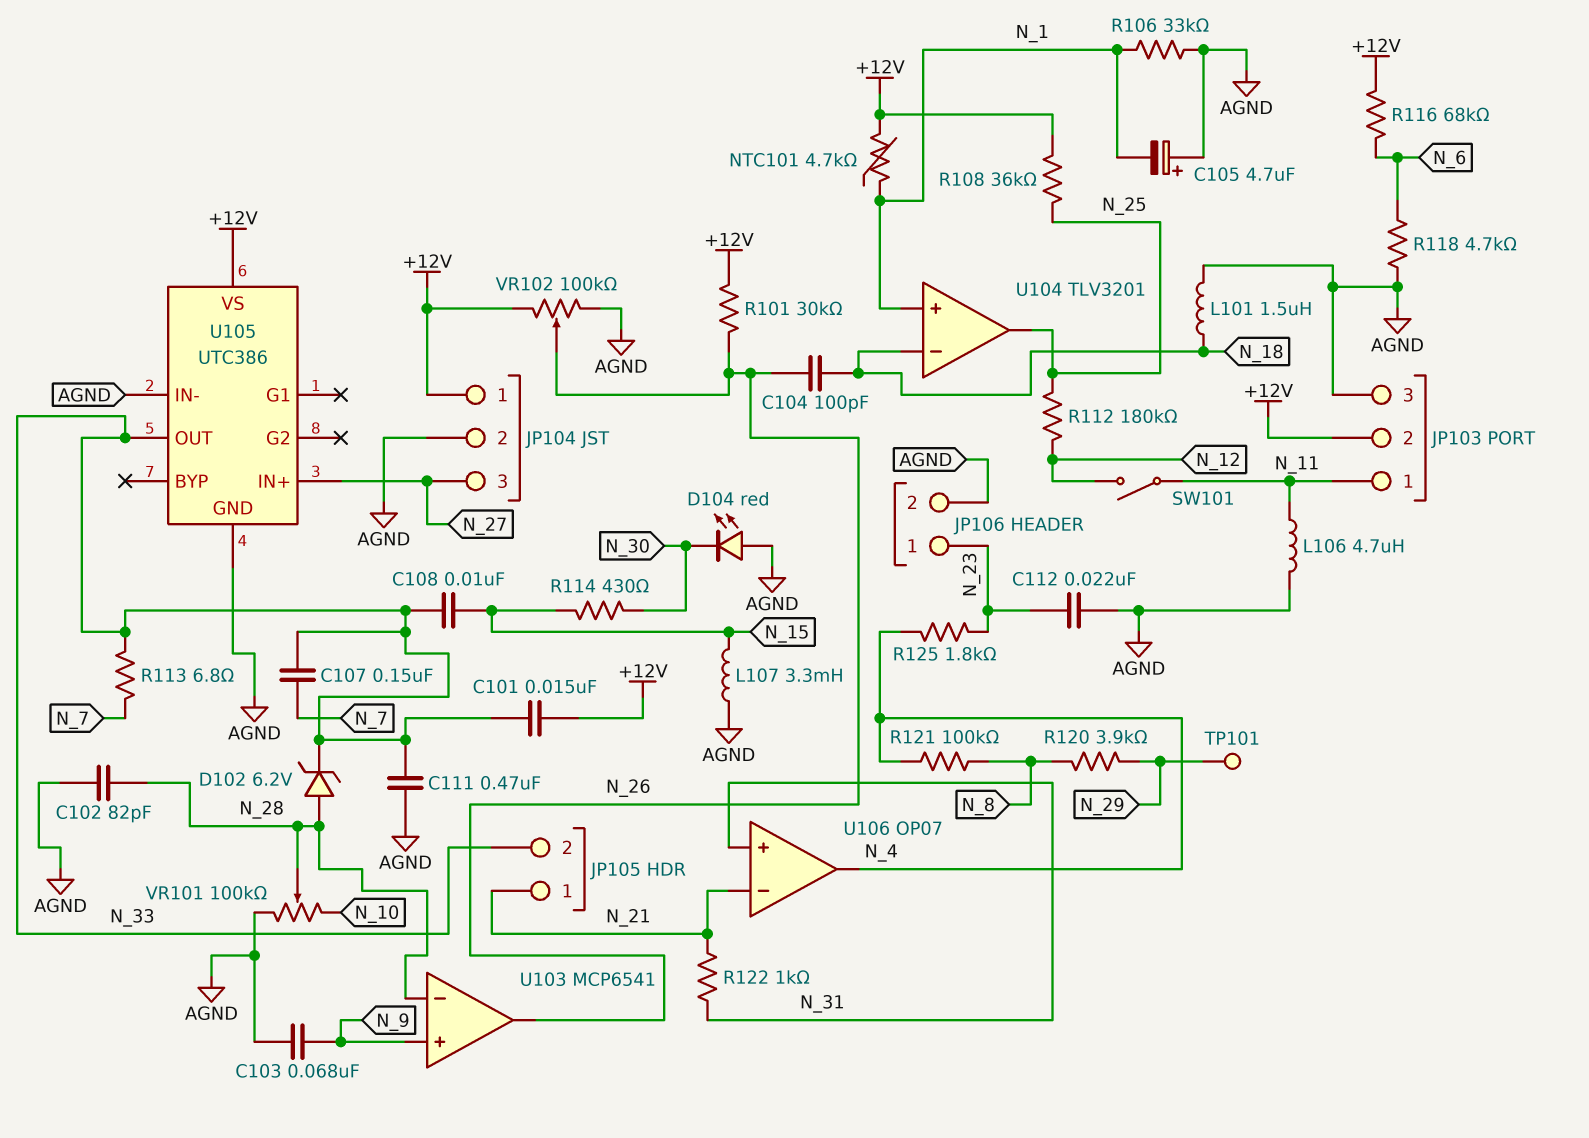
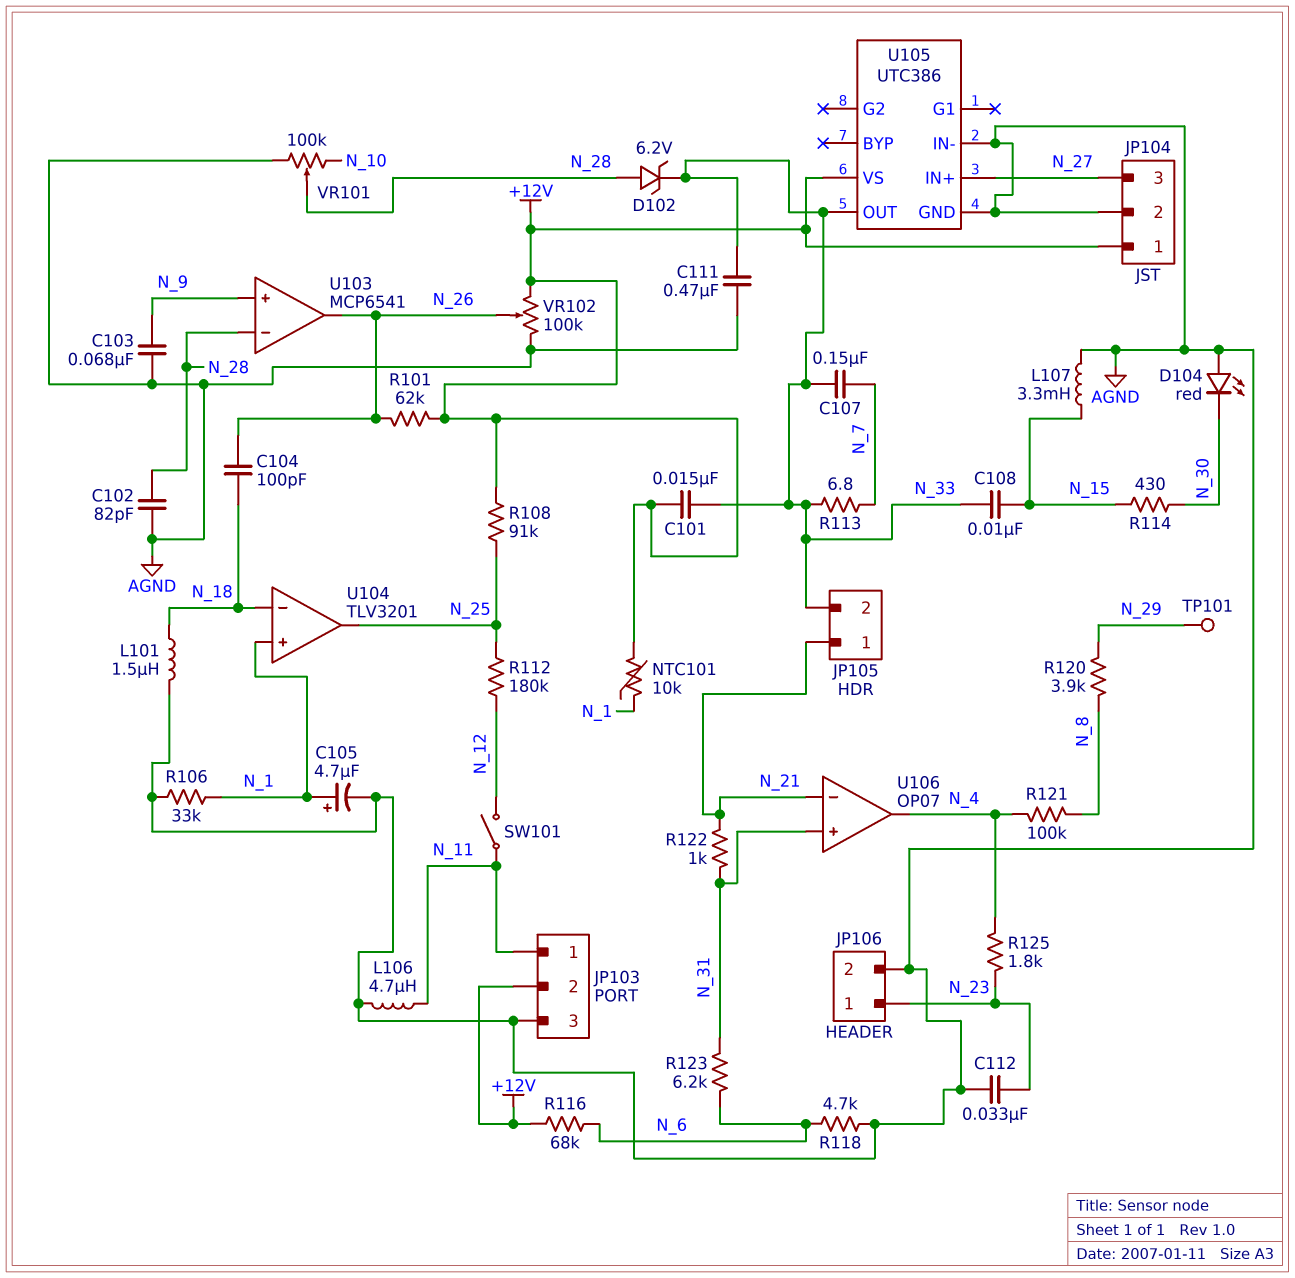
C105: 4.7uF (plus AGND, minus N_1) -> 4.7uF (plus N_1, minus AGND)
C112: 22nF (AGND, N_23) -> 33nF (AGND, N_23)
NTC101: 4.7k (+12V, N_1) -> 10k (+12V, N_1)
R101: 30k (+12V, N_26) -> 62k (+12V, N_26)
R108: 36k (+12V, N_25) -> 91k (+12V, N_25)
R123: none -> 6.2k (N_6, N_31)

